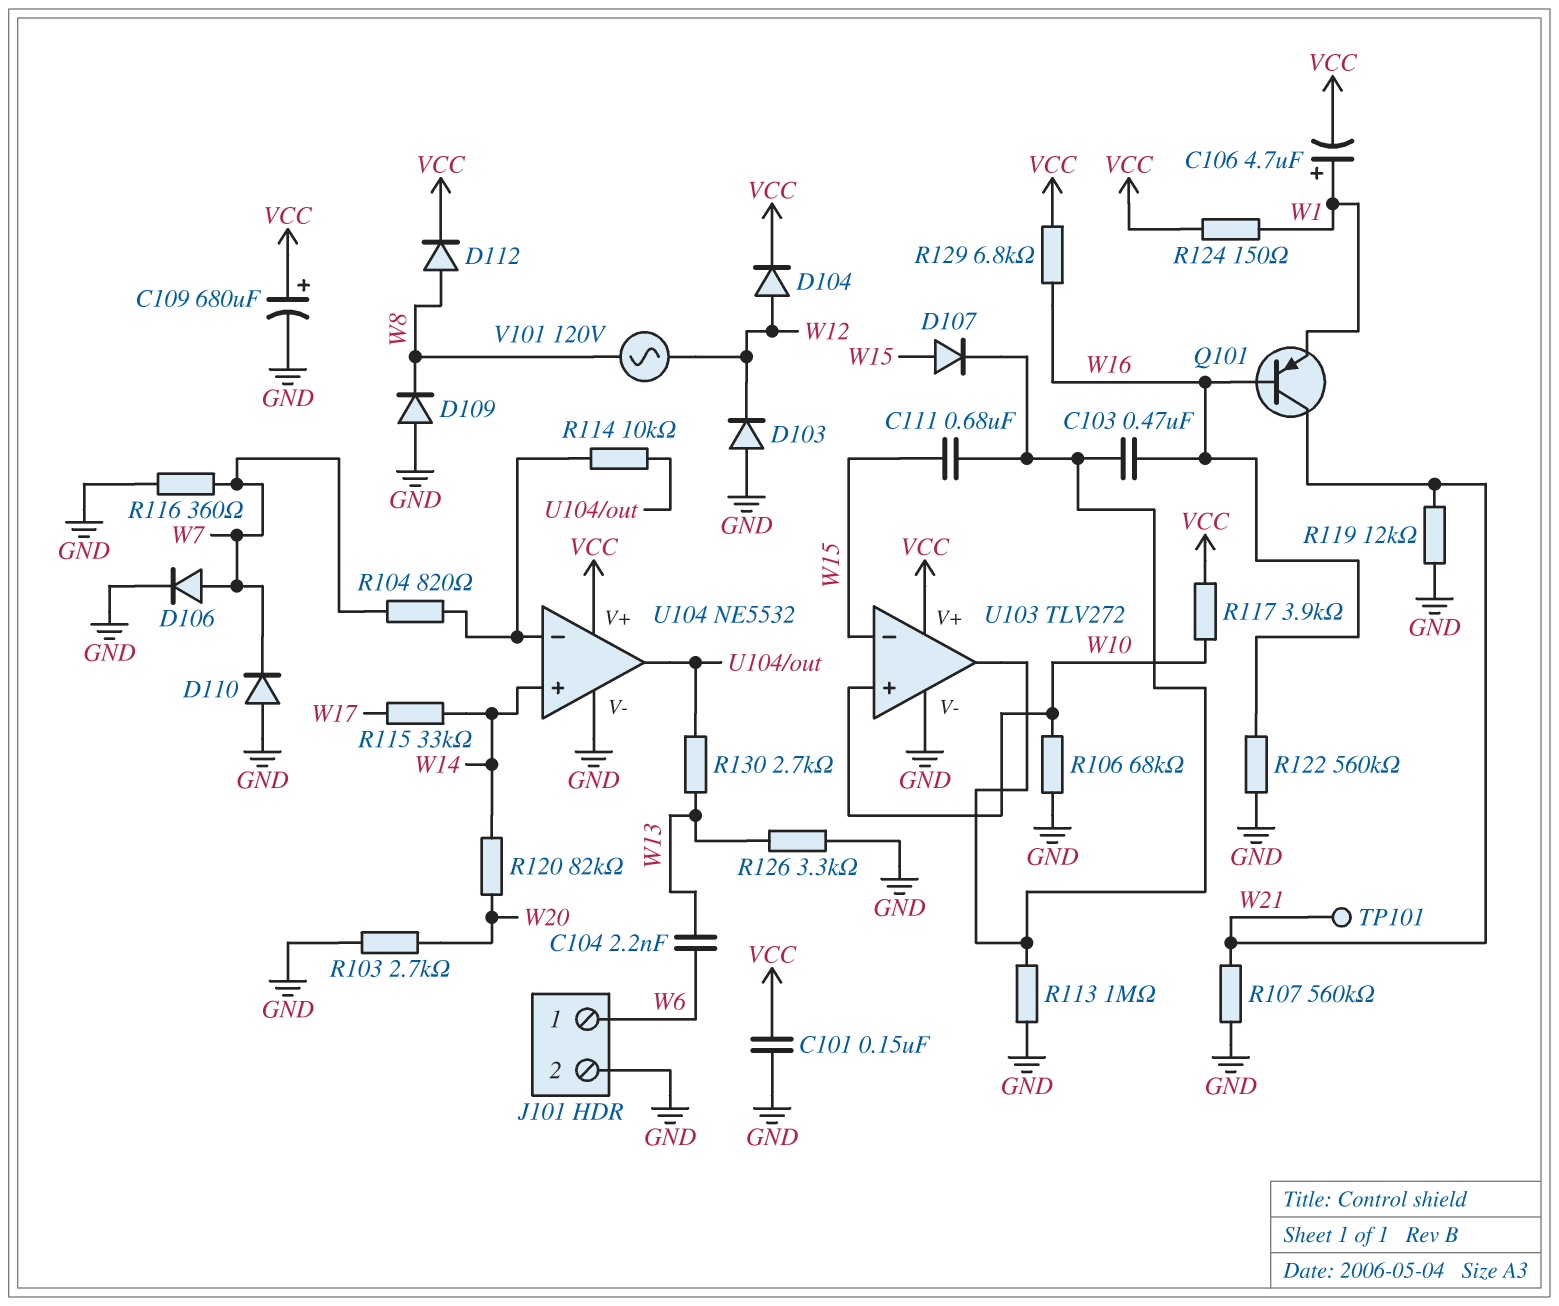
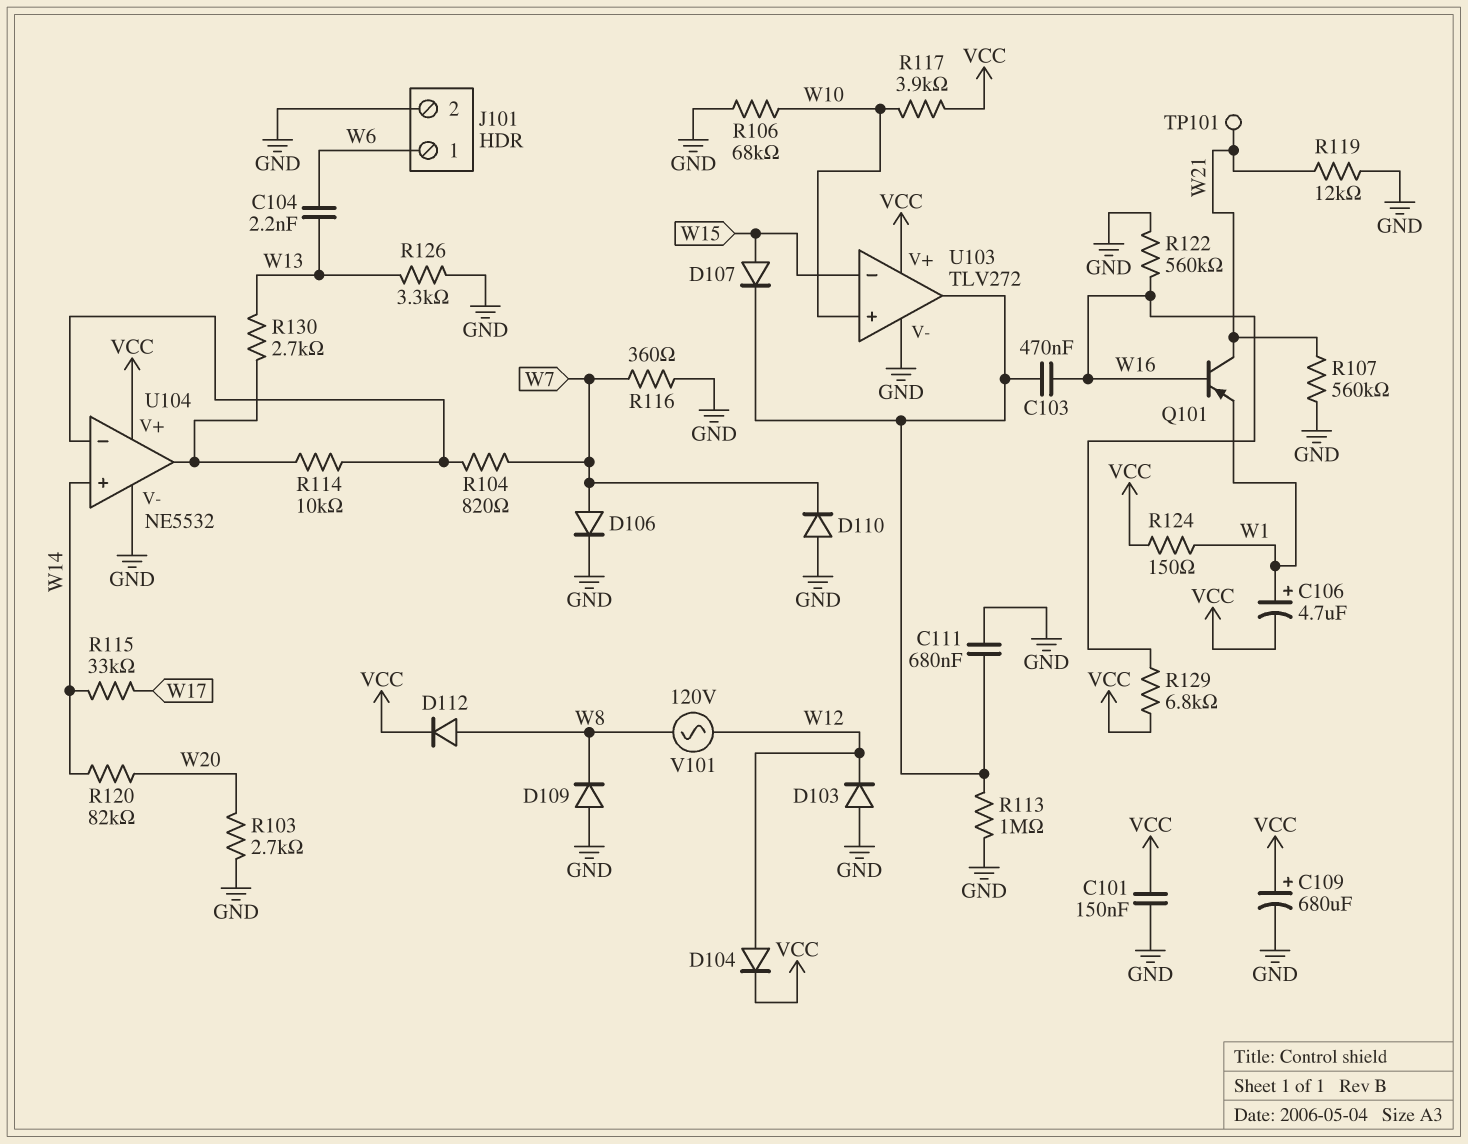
C111: 680nF (U103/out, W15) -> 680nF (GND, U103/out)

